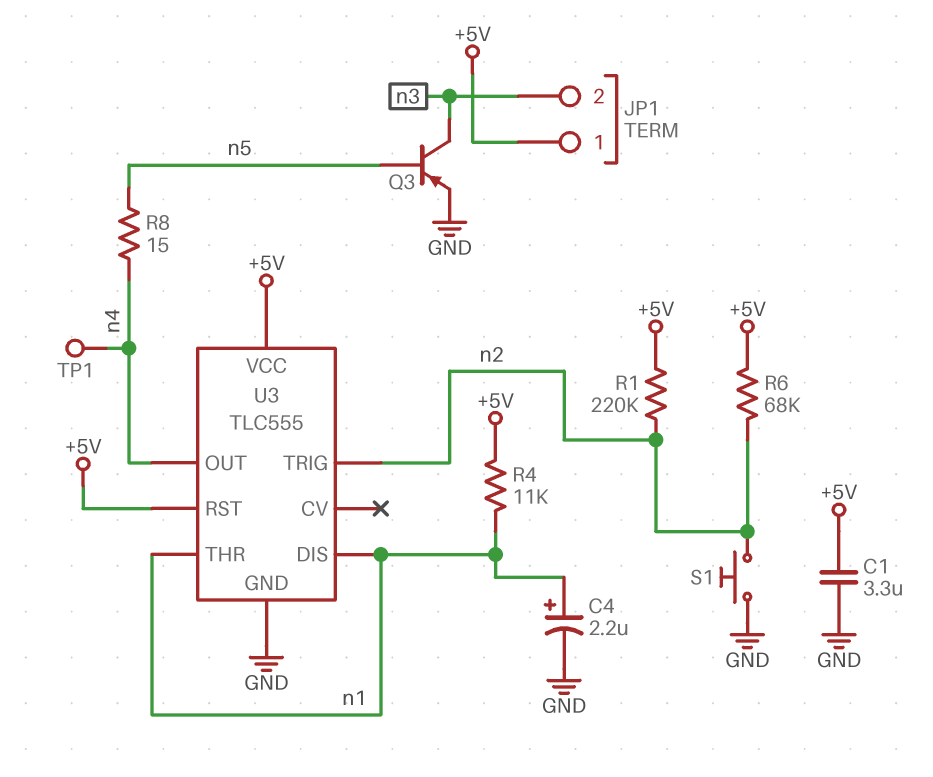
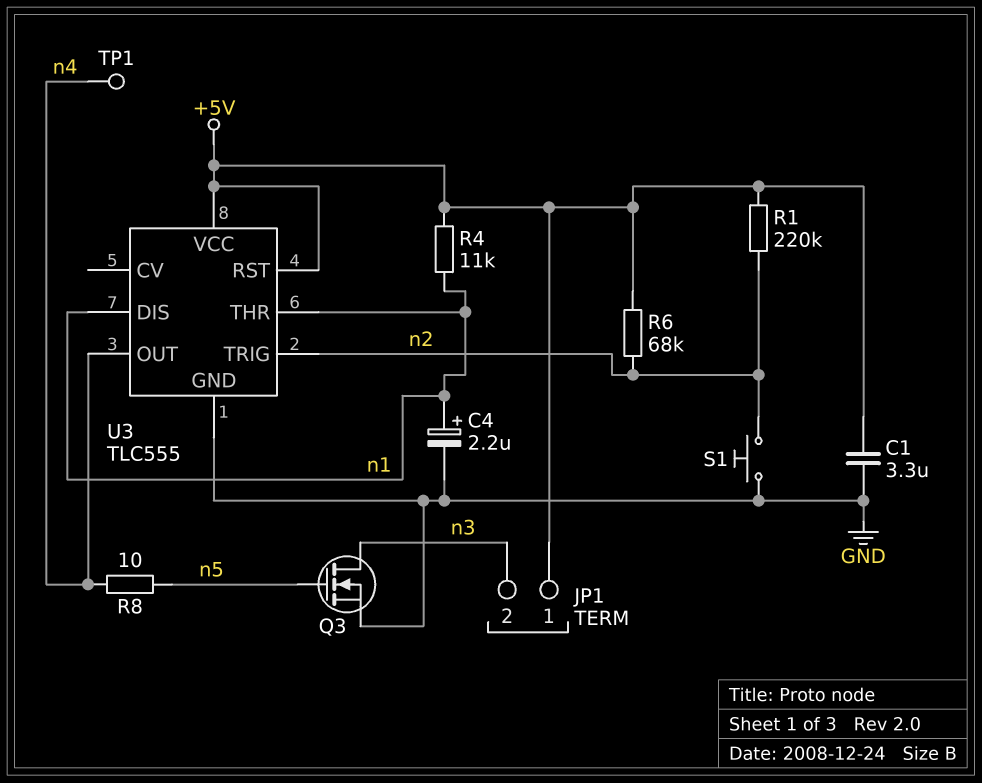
Q3: PNP (B n5, C n3, E GND) -> NMOS (G n5, D n3, S GND)
R8: 15 (n4, n5) -> 10 (n4, n5)

